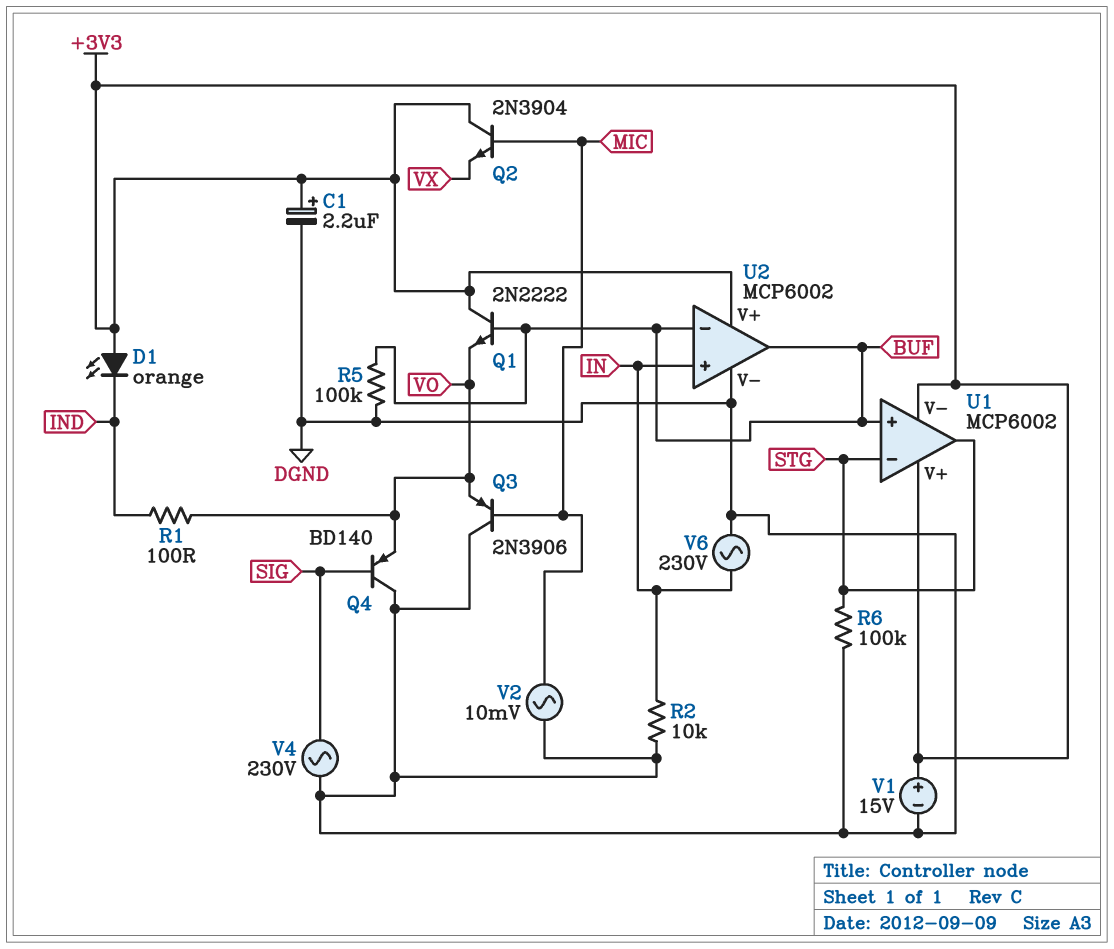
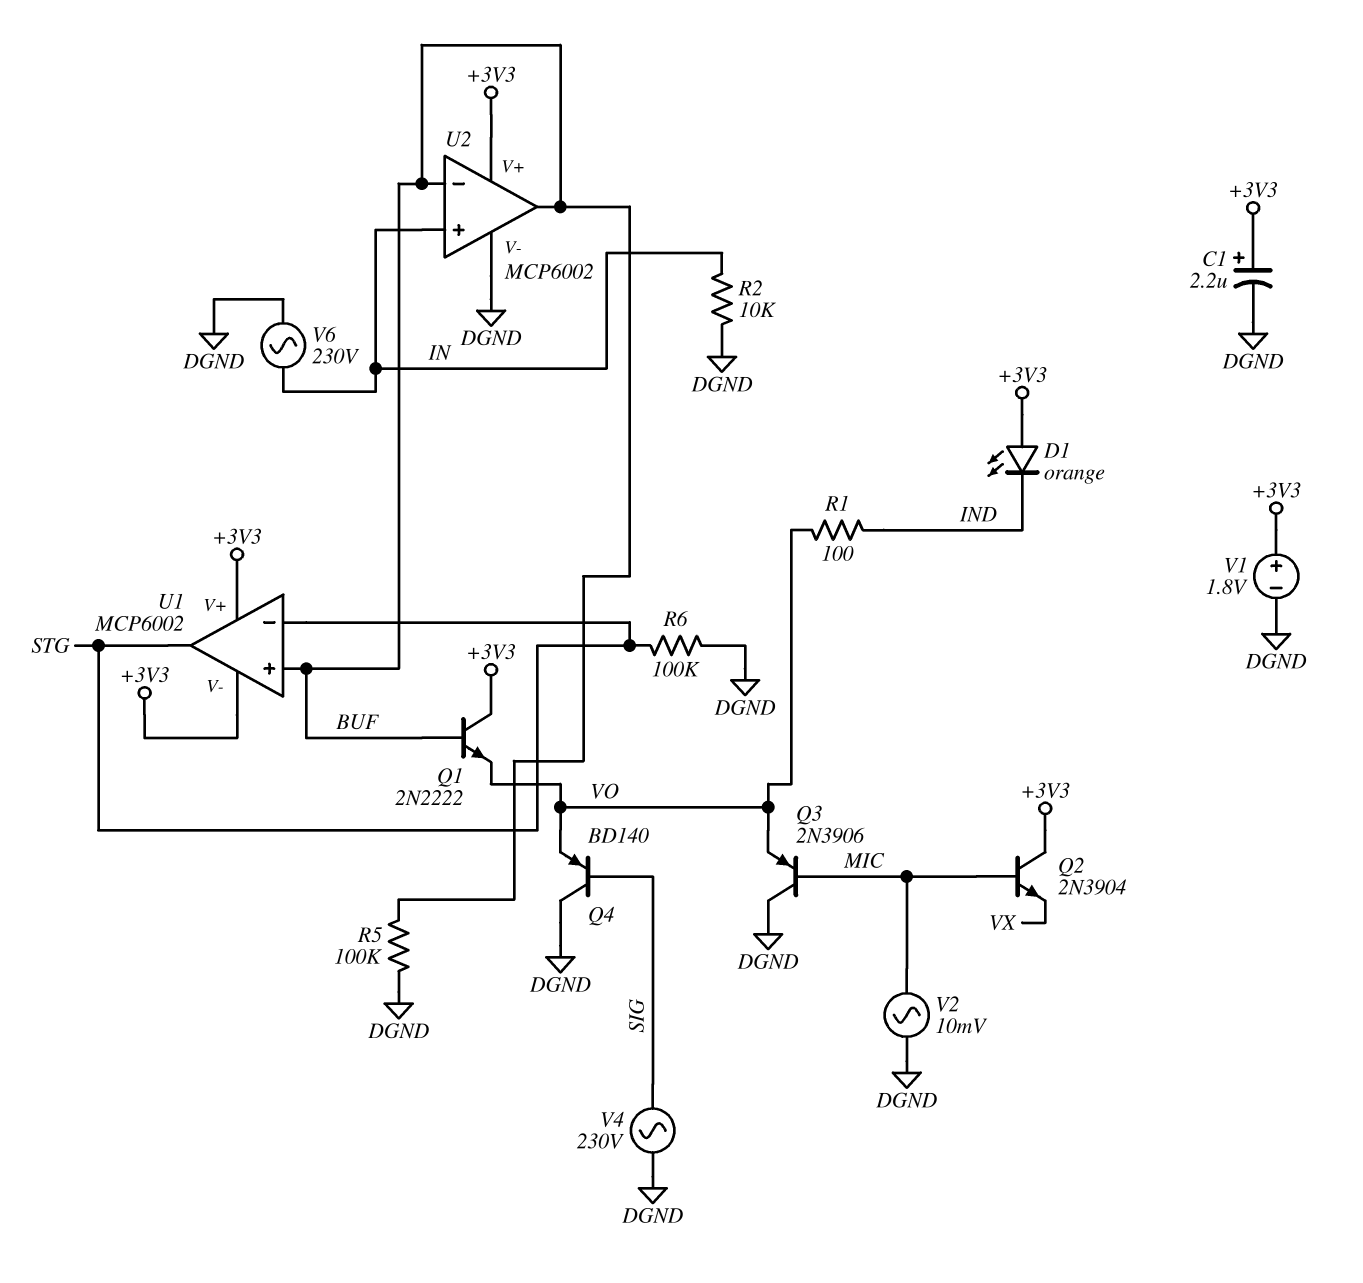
V1: 15V (plus +3V3, minus DGND) -> 1.8V (plus +3V3, minus DGND)

